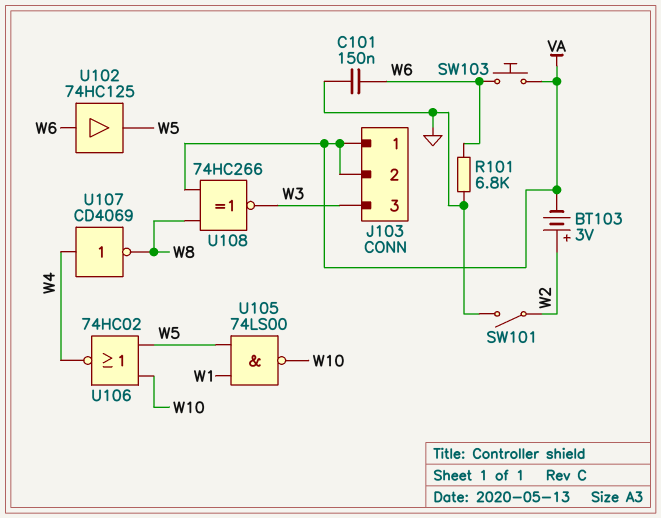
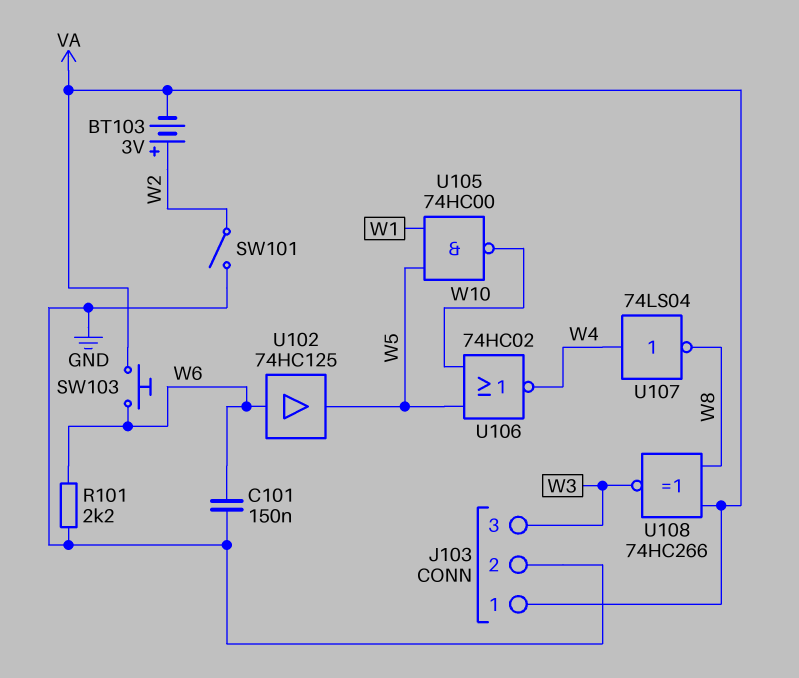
J103 pin 2: VA -> GND
R101: 6.8k (GND, W6) -> 2.2k (GND, W6)
U105: NAND 74LS00 (in W1, in W5, out W10) -> NAND 74HC00 (in W1, in W5, out W10)
U107: NOT CD4069 (in W4, out W8) -> NOT 74LS04 (in W4, out W8)

